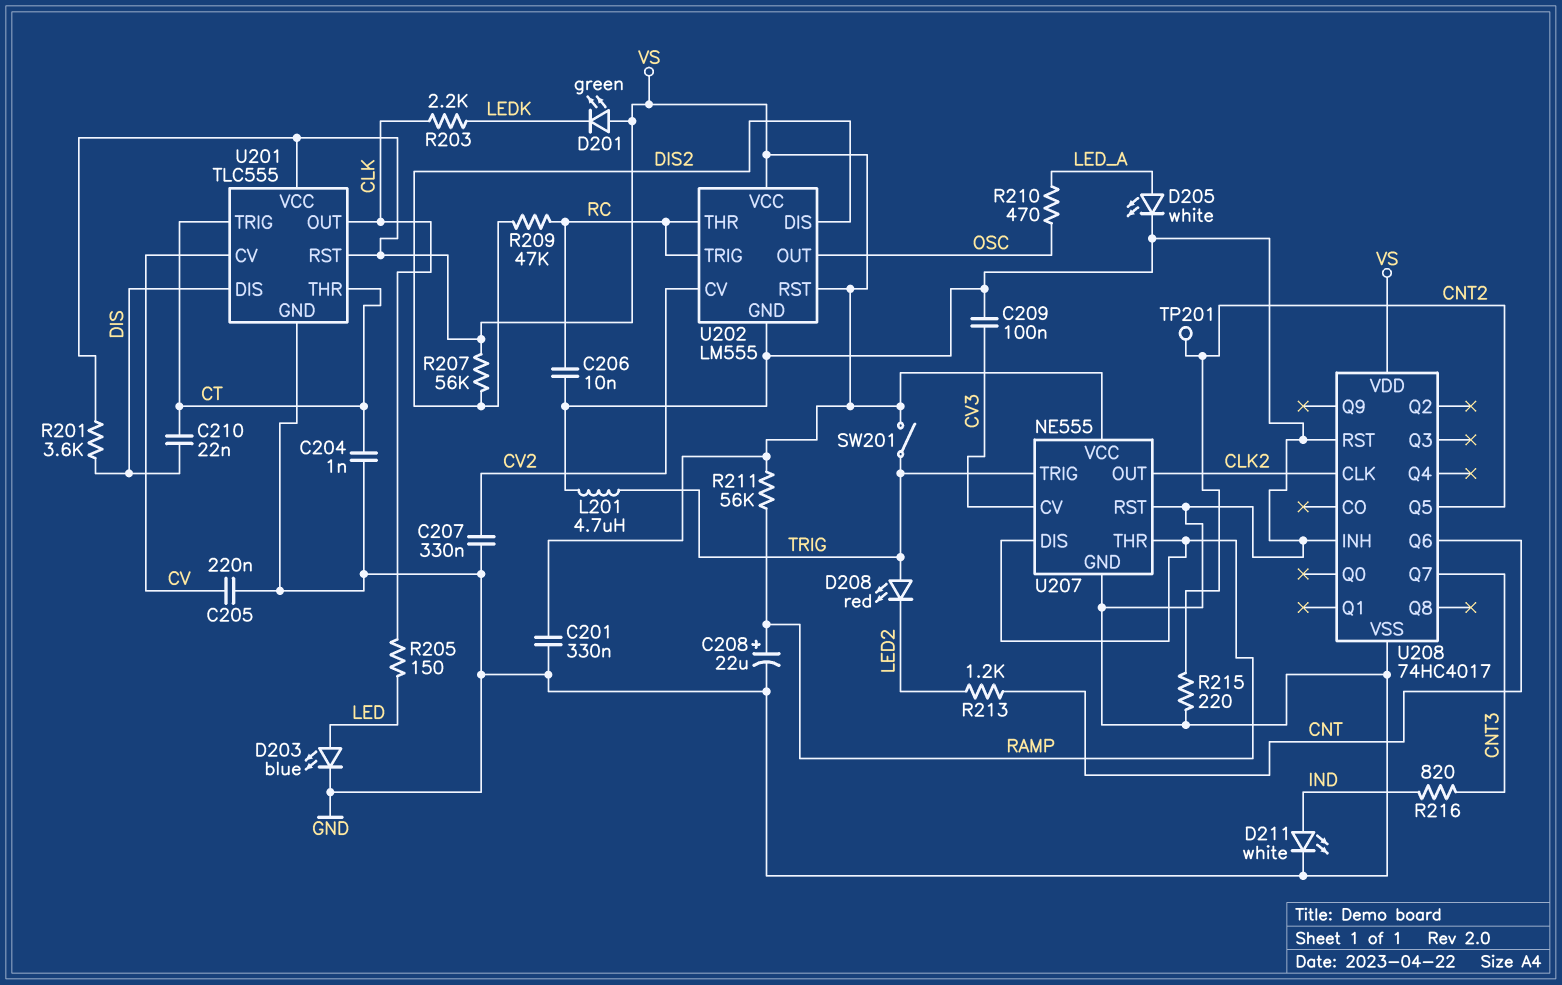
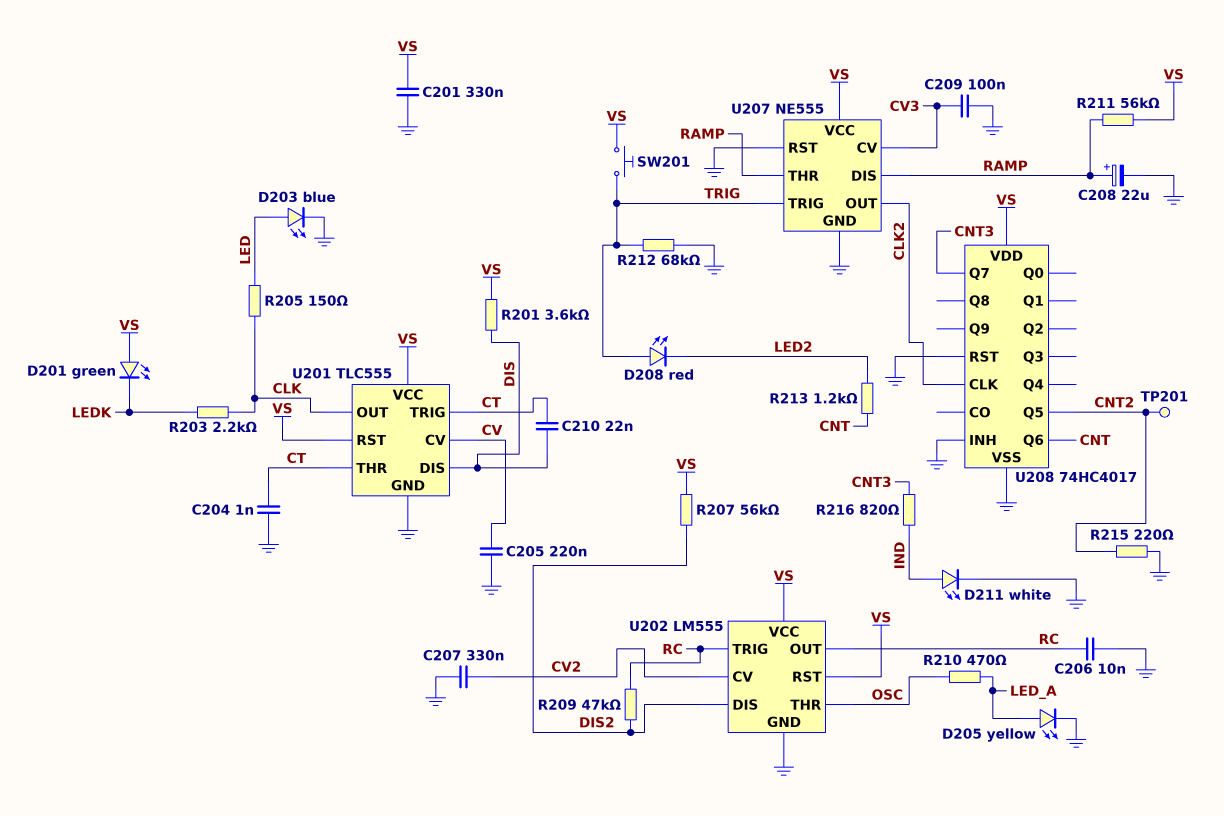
D205: LED white (A LED_A, K GND) -> LED yellow (A LED_A, K GND)
L201: 4.7uH (GND, TRIG) -> none
R212: none -> 68k (GND, TRIG)
SW201: switch (TRIG, VS) -> button (TRIG, VS)
U202 pin OUT: OSC -> RC
U202 pin THR: RC -> OSC

